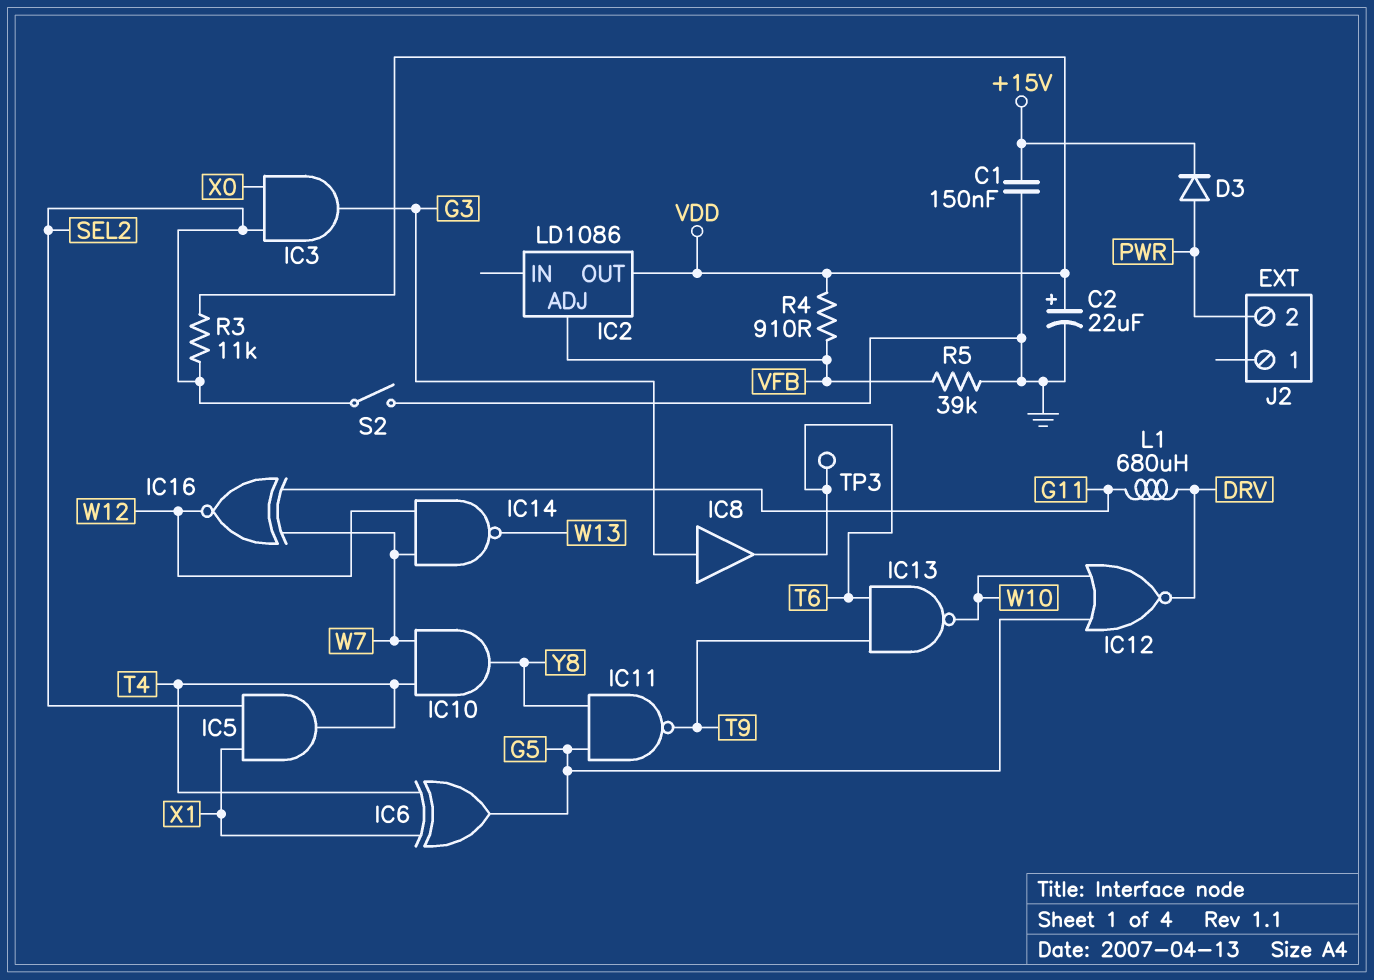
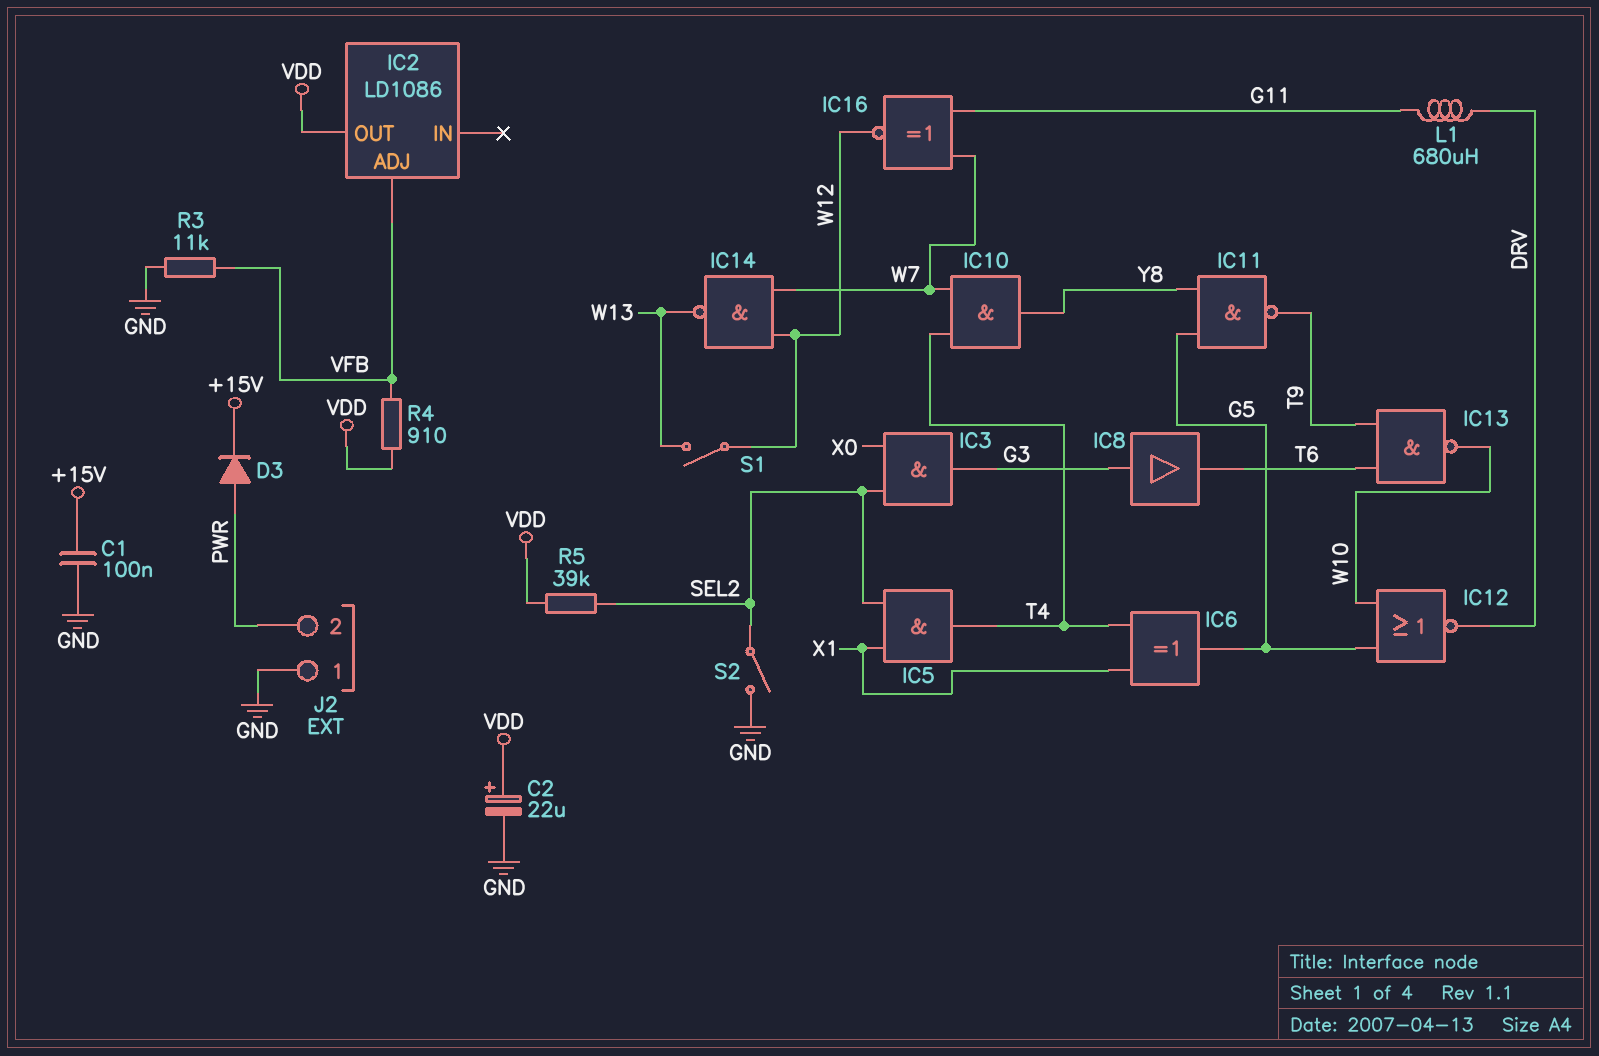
C1: 150nF (+15V, GND) -> 100nF (+15V, GND)
J2 pin 1: none -> GND
R3: 11k (SEL2, VDD) -> 11k (GND, VFB)
R5: 39k (GND, VFB) -> 39k (SEL2, VDD)
S1: none -> switch (W12, W13)
TP3: test point (T6) -> none

